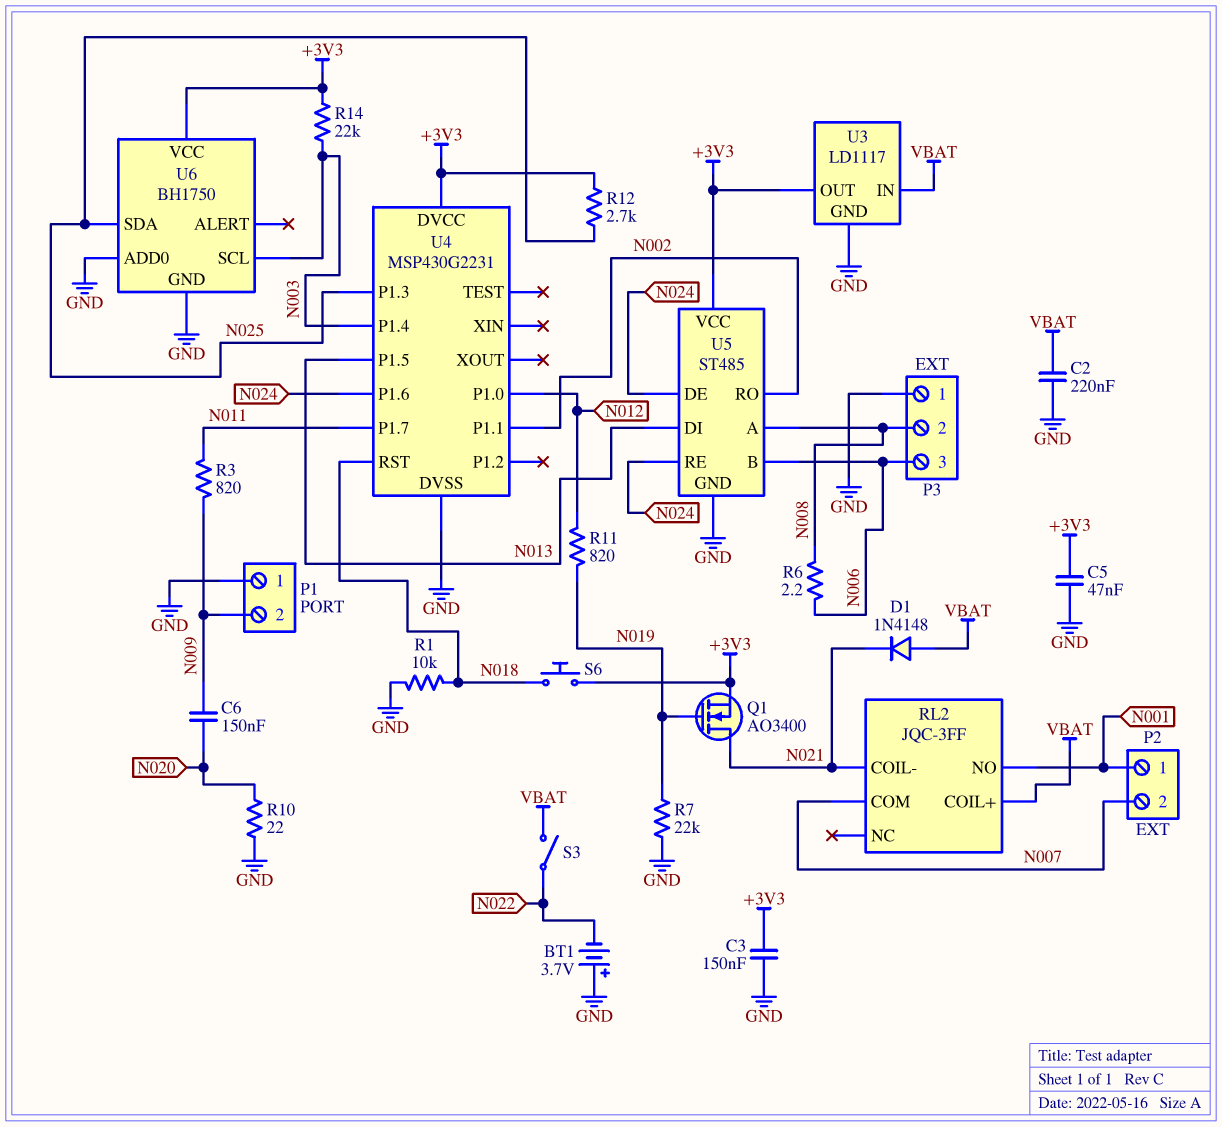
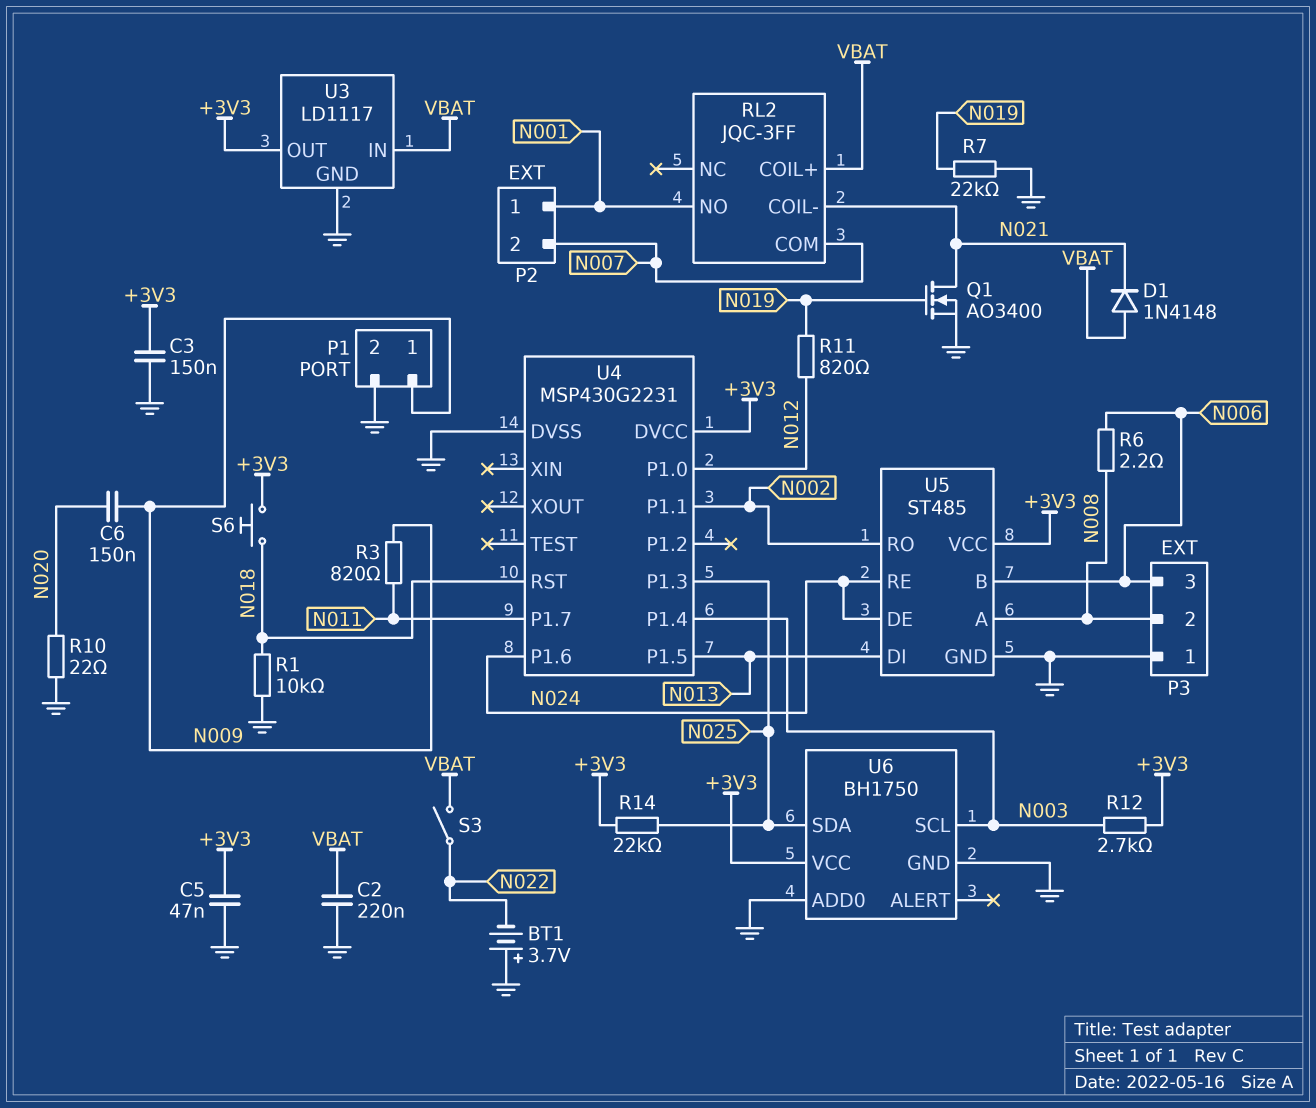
P1 pin 1: GND -> N009
P1 pin 2: N009 -> GND
Q1: NMOS AO3400 (G N019, D N021, S +3V3) -> NMOS AO3400 (G N019, D N021, S GND)
R12: 2.7k (+3V3, N025) -> 2.7k (+3V3, N003)
R14: 22k (+3V3, N003) -> 22k (+3V3, N025)

